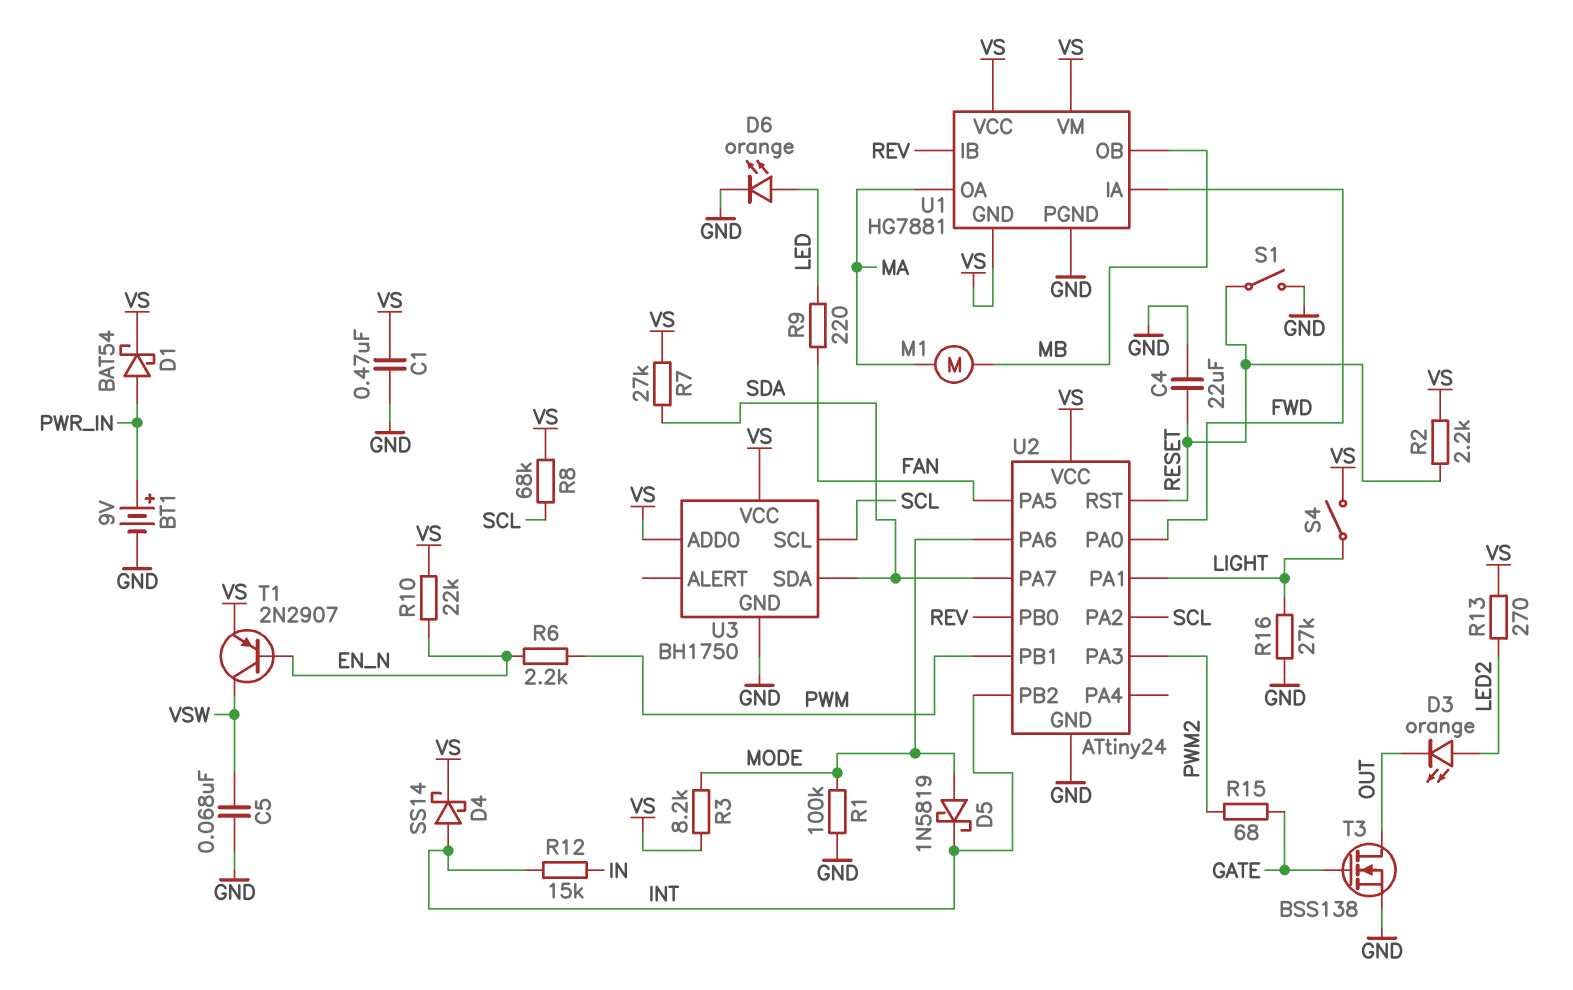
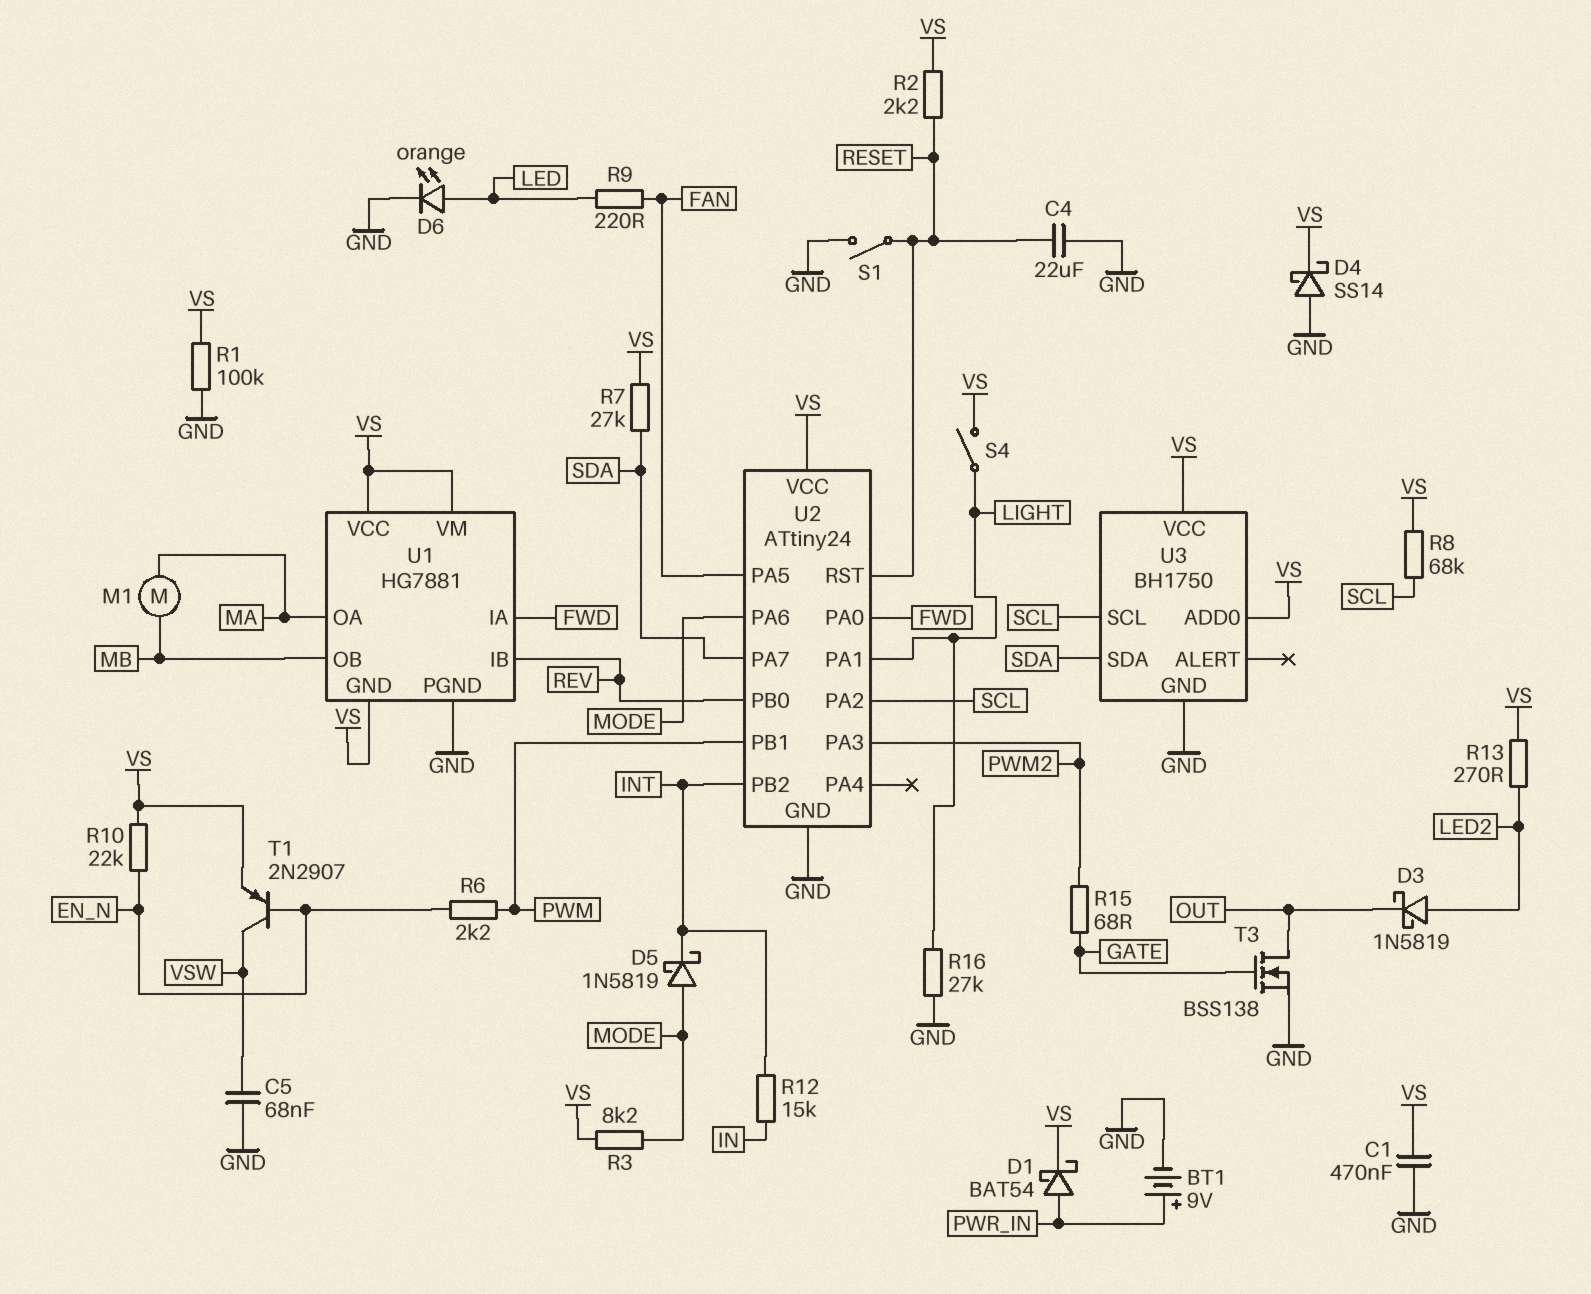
D3: LED orange (A LED2, K OUT) -> schottky 1N5819 (A LED2, K OUT)
D4: schottky SS14 (A INT, K VS) -> schottky SS14 (A GND, K VS)
R1: 100k (GND, MODE) -> 100k (GND, VS)

